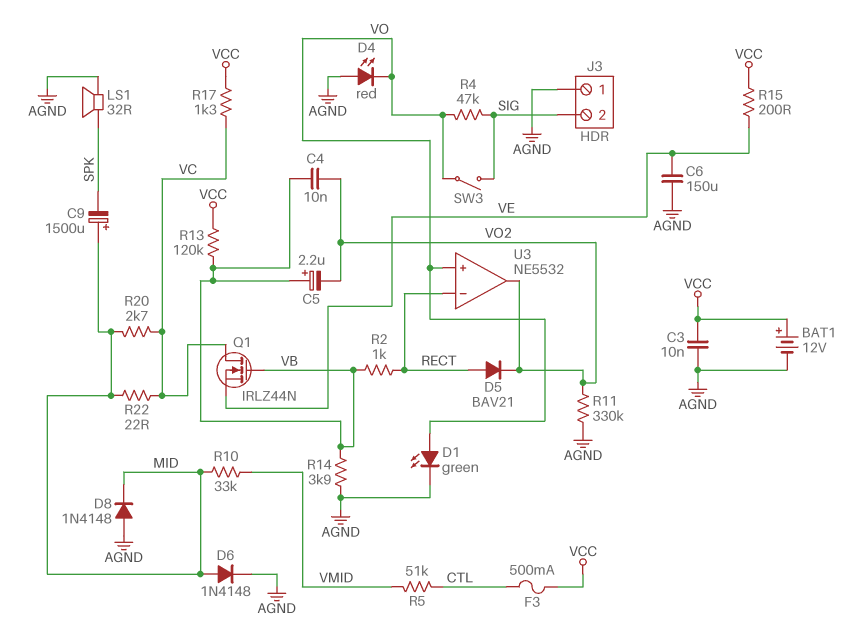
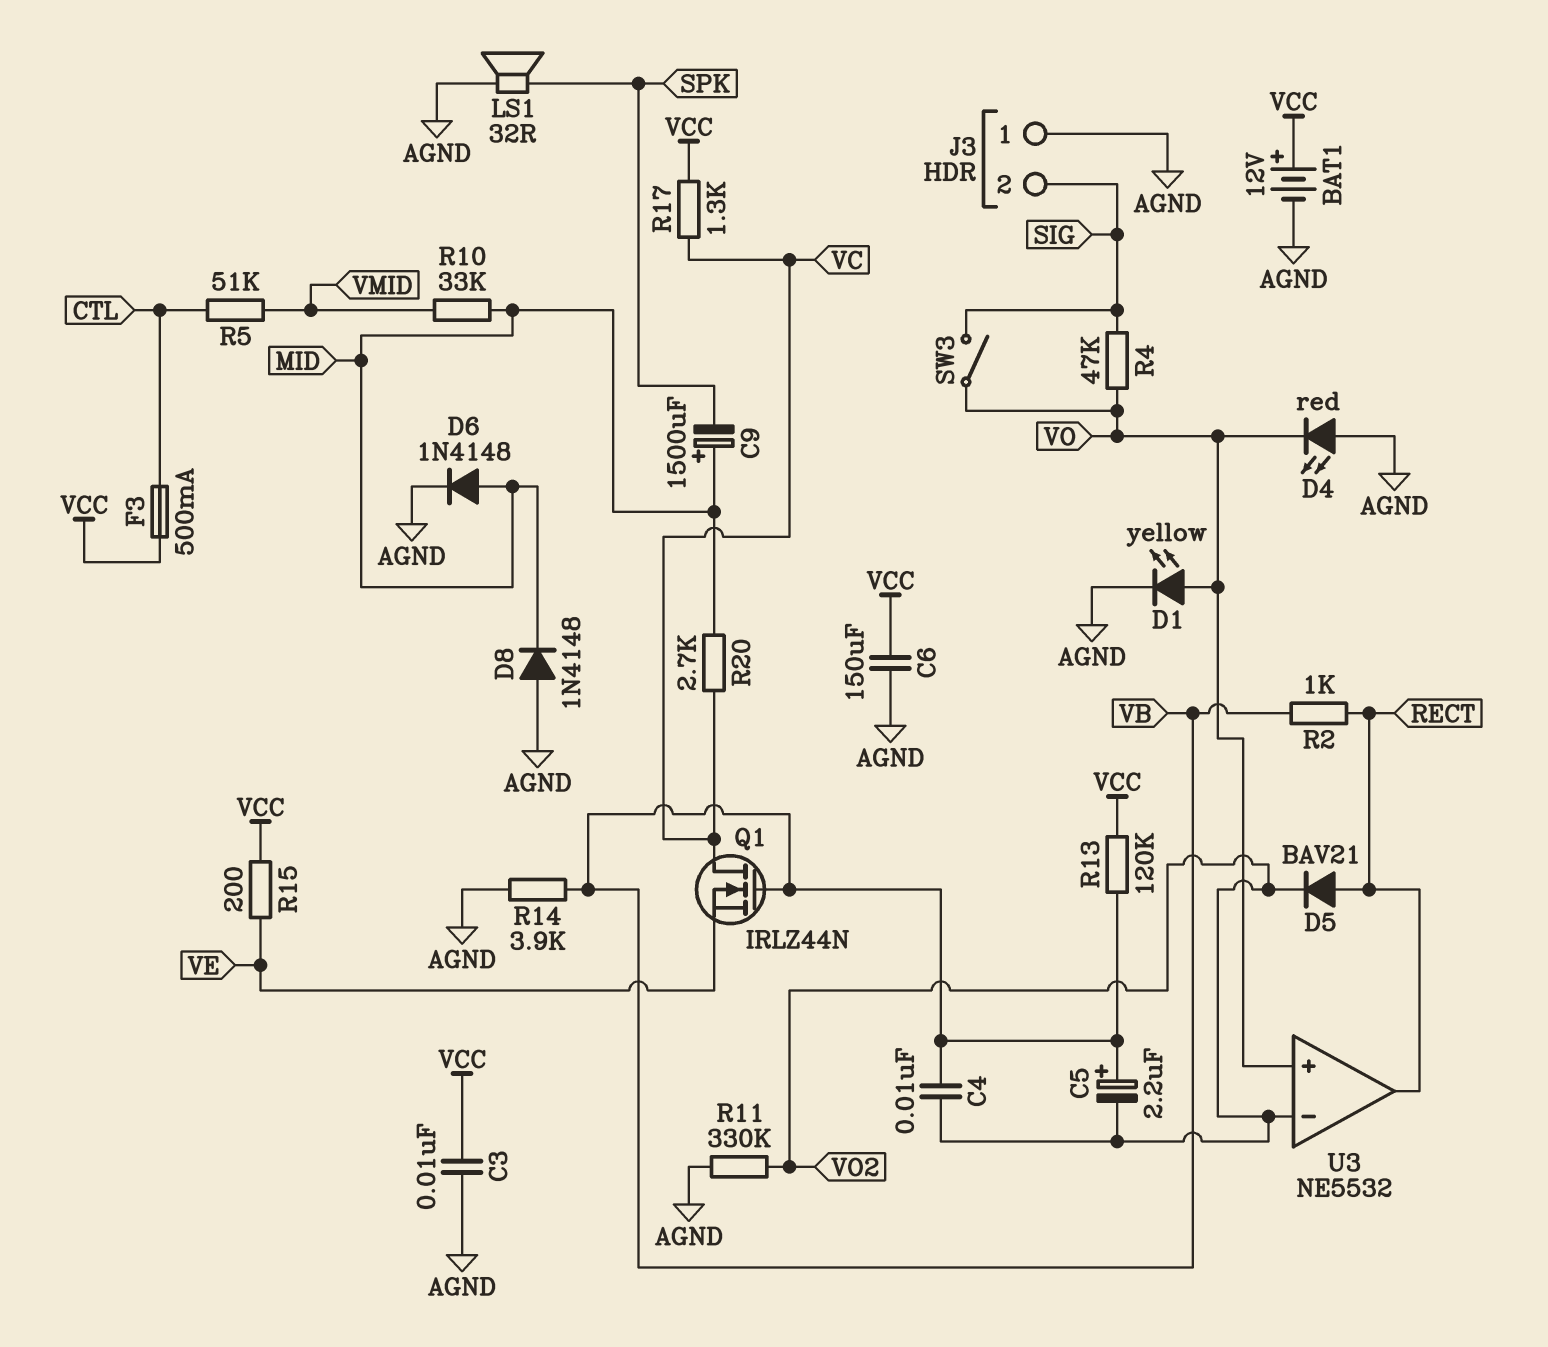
C6: 150uF (AGND, VE) -> 150uF (AGND, VCC)
D1: LED green (A VO, K AGND) -> LED yellow (A VO, K AGND)
R22: 22 (MID, VC) -> none
U3 pin in-: RECT -> VO2
U3 pin out: VO2 -> RECT

